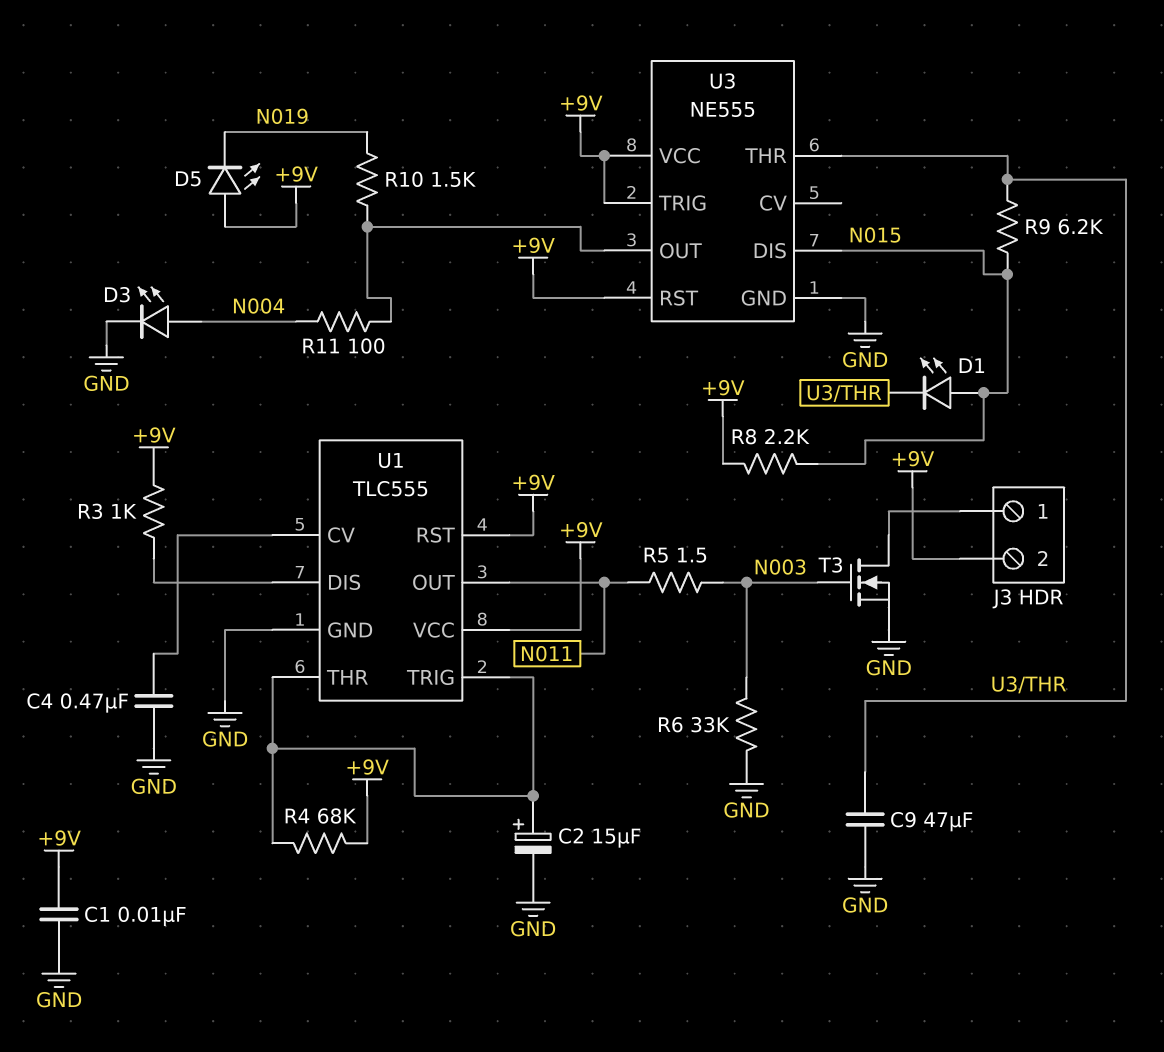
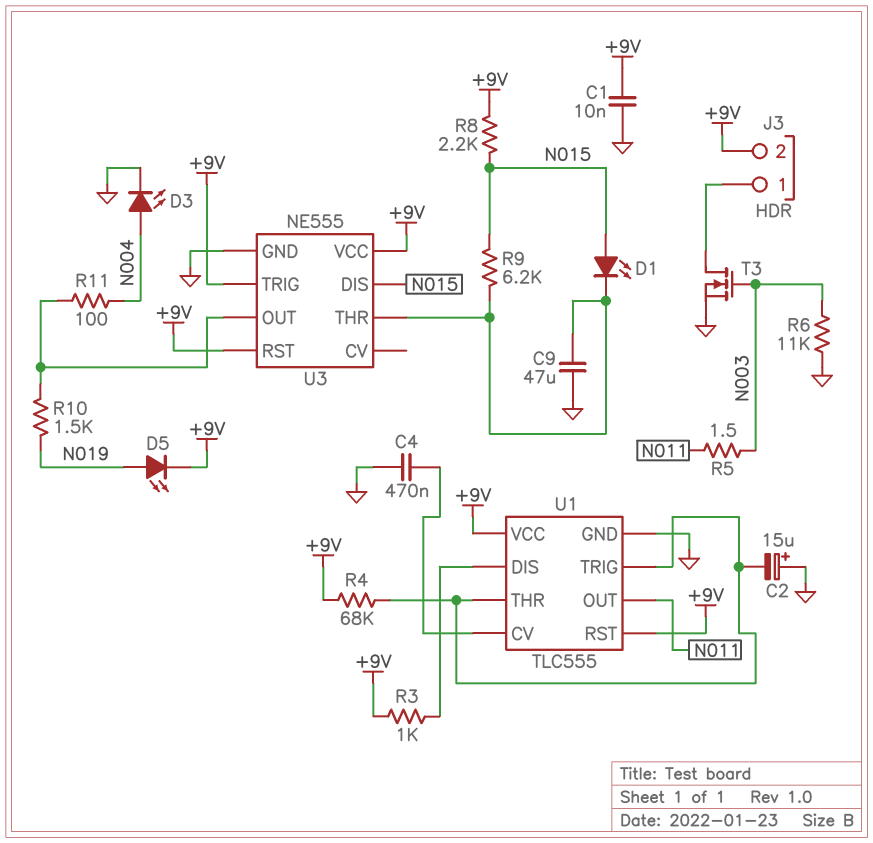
C2: 15uF (plus U1/THR, minus GND) -> 15uF (plus GND, minus U1/THR)
D5: LED (A +9V, K N019) -> LED (A N019, K +9V)
R6: 33k (GND, N003) -> 11k (GND, N003)

